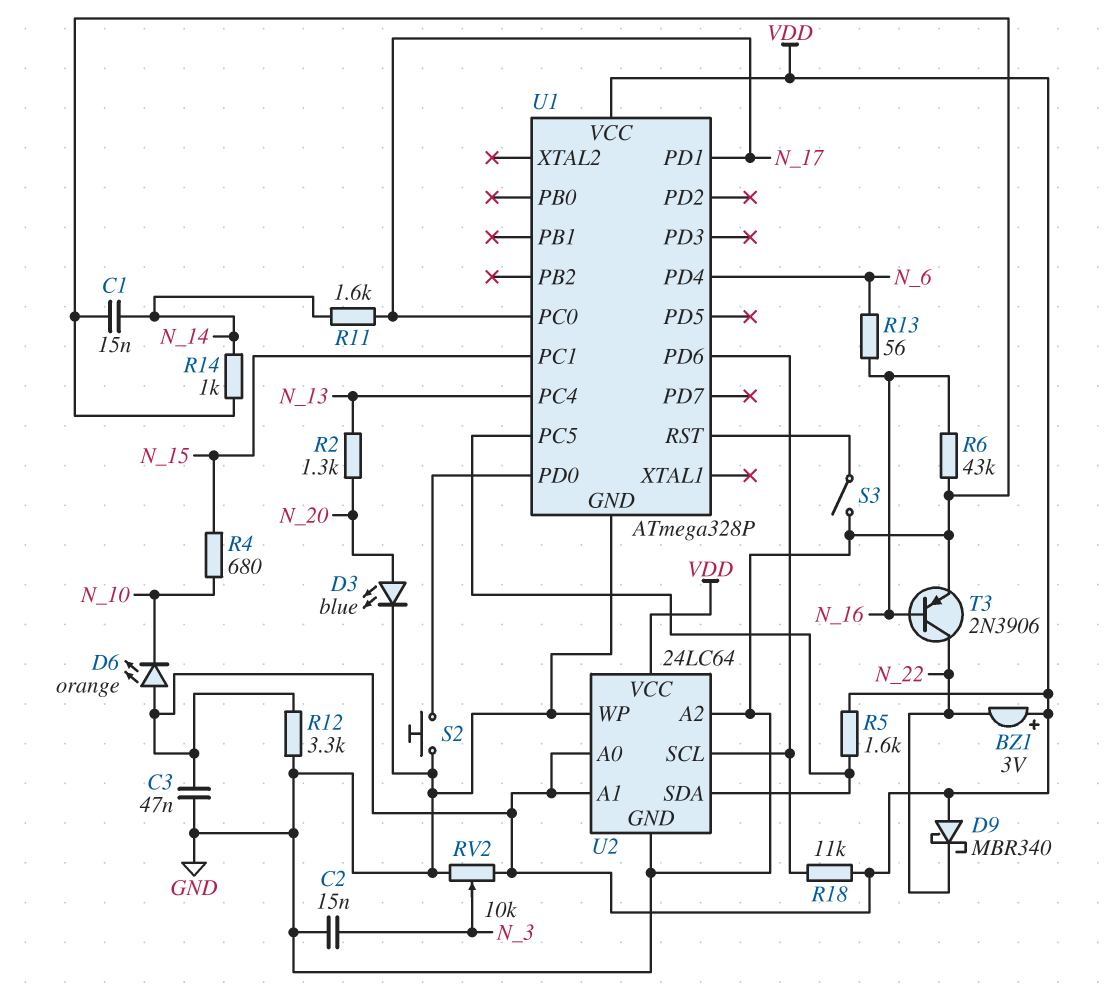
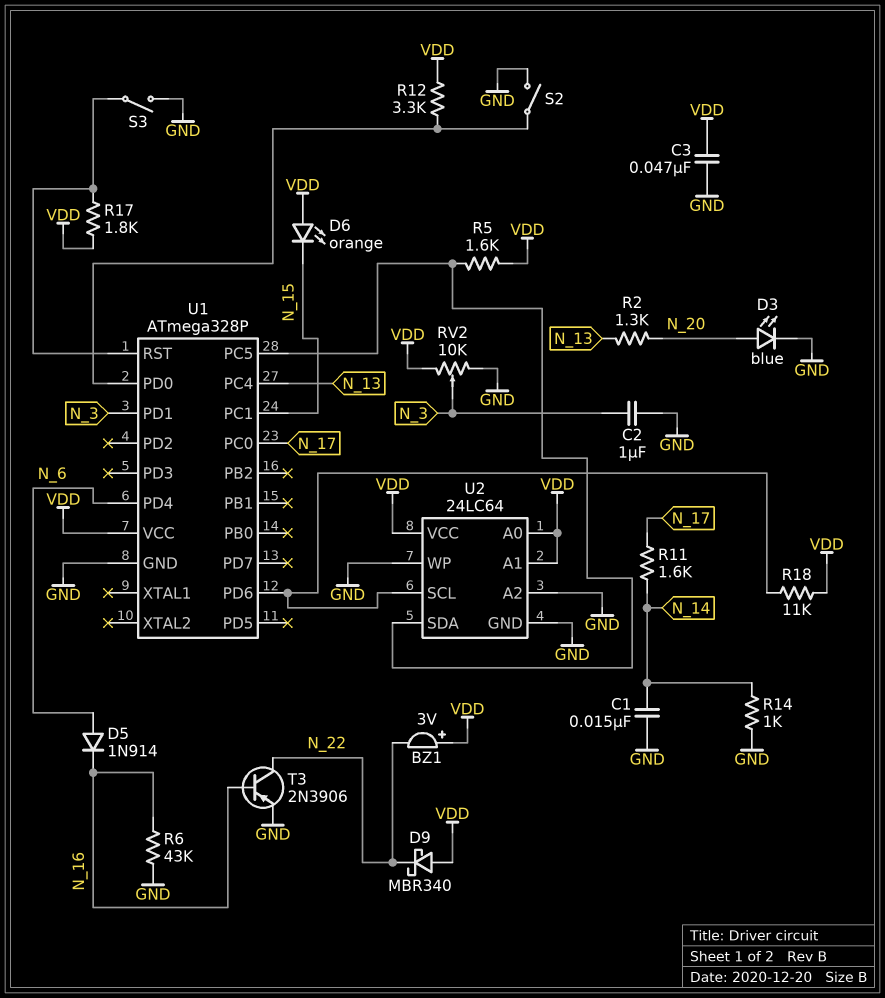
C2: 15nF (GND, N_3) -> 1uF (GND, N_3)
D5: none -> diode 1N914 (A N_6, K N_16)
D6: LED orange (A VDD, K N_10) -> LED orange (A VDD, K N_15)
R4: 680 (N_10, N_15) -> none
R12: 3.3k (GND, VDD) -> 3.3k (U1/PD0, VDD)
R13: 56 (N_6, N_16) -> none
R17: none -> 1.8k (U1/RST, VDD)
S2: button (GND, U1/PD0) -> switch (GND, U1/PD0)
U1 pin PD1: N_17 -> N_3

